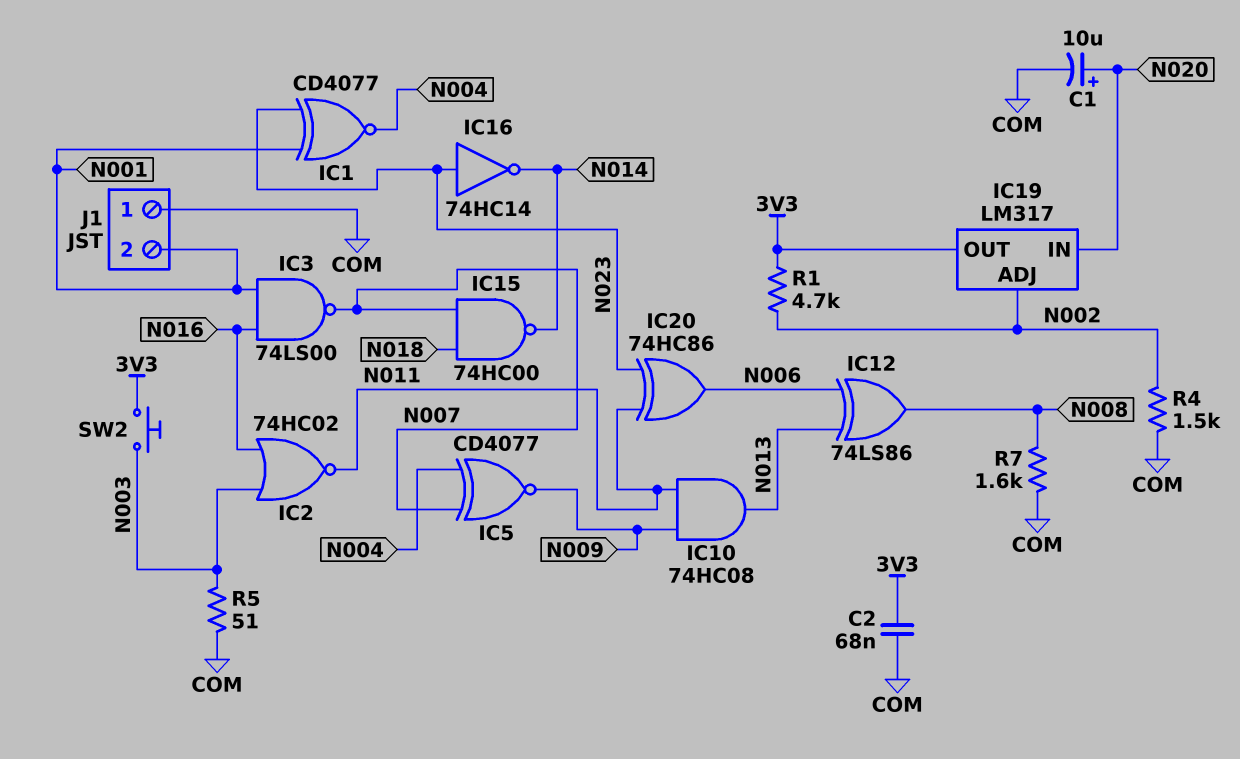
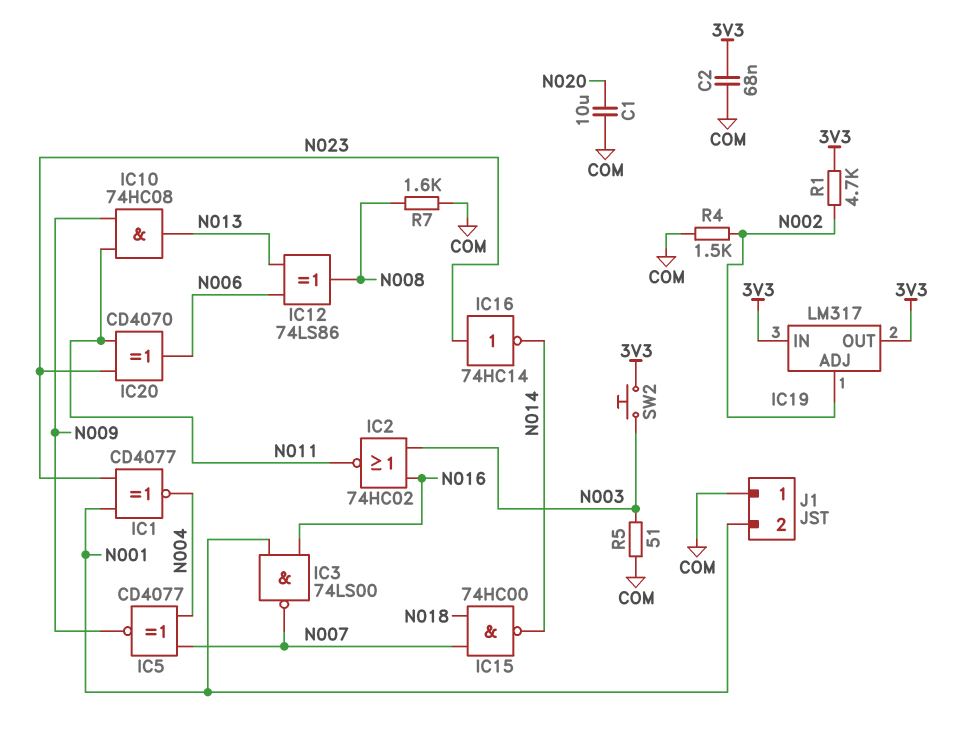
C1: 10uF (plus N020, minus COM) -> 10uF (COM, N020)
IC19 pin IN: N020 -> 3V3
IC20: XOR 74HC86 (in N011, in N023, out N006) -> XOR CD4070 (in N011, in N023, out N006)

